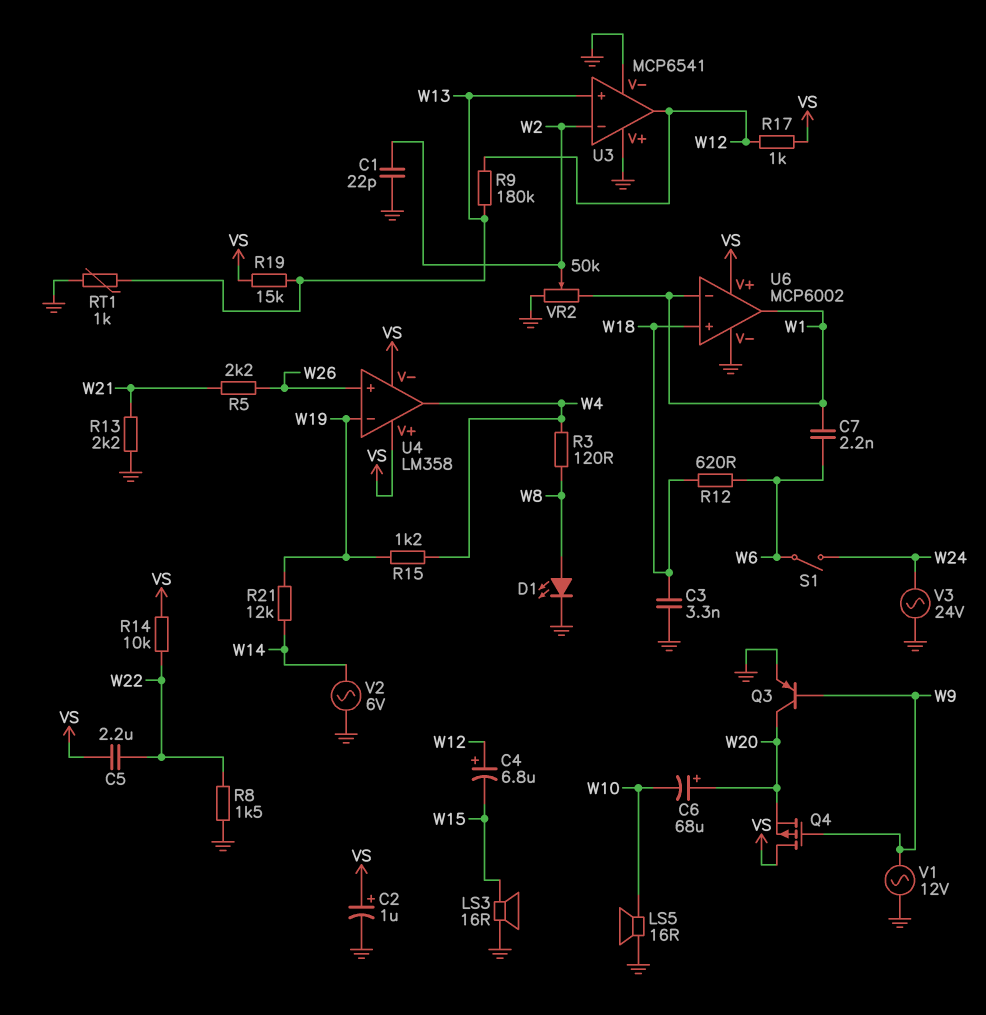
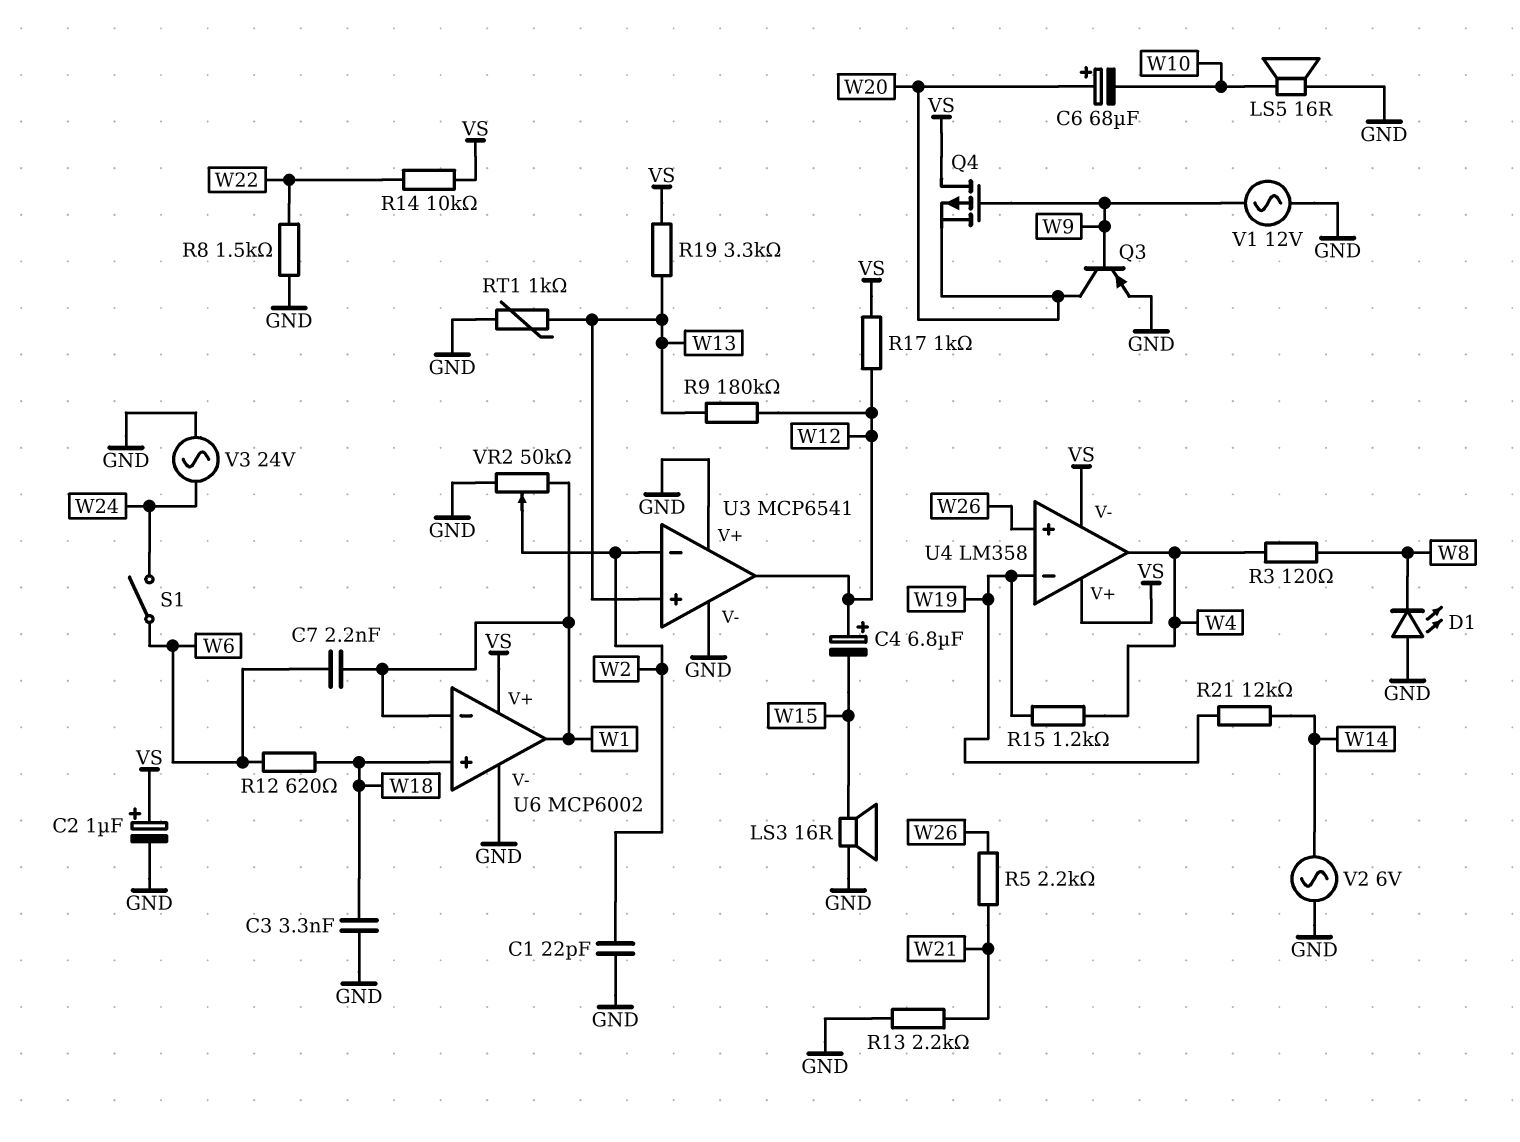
C5: 2.2uF (VS, W22) -> none
D1: LED (A W8, K GND) -> LED (A GND, K W8)
R19: 15k (VS, W13) -> 3.3k (VS, W13)

